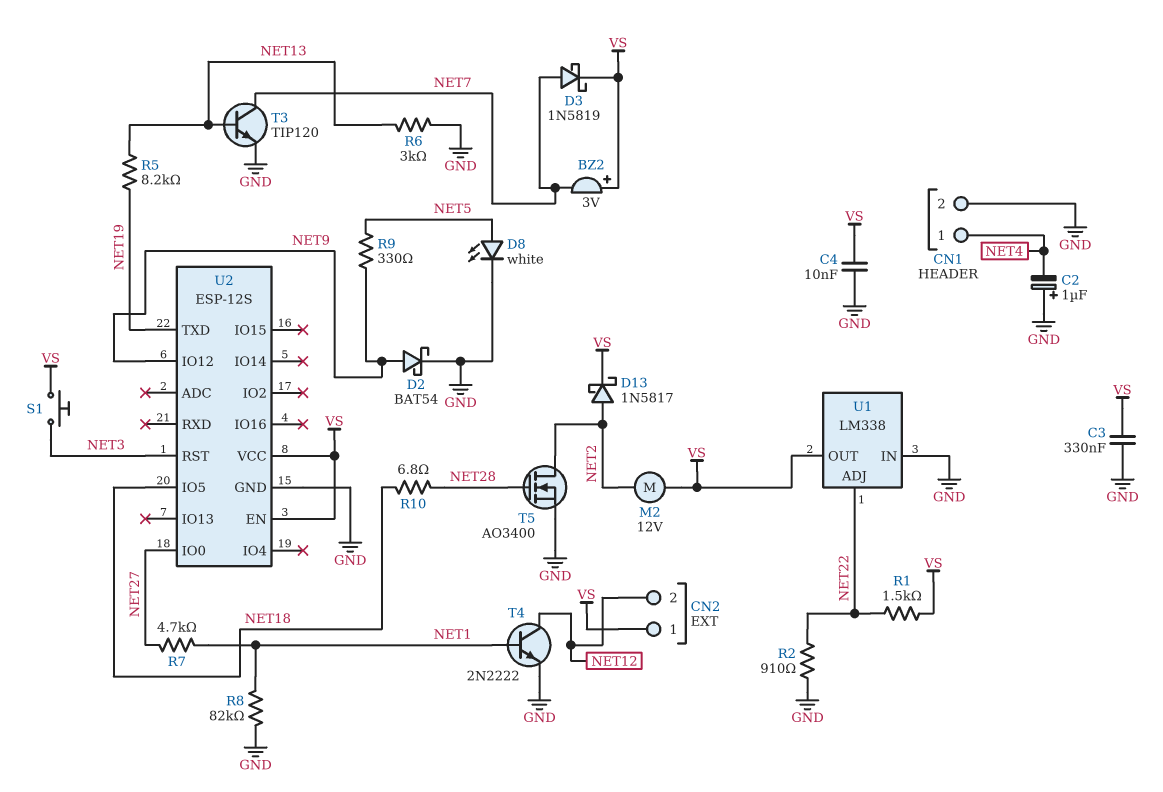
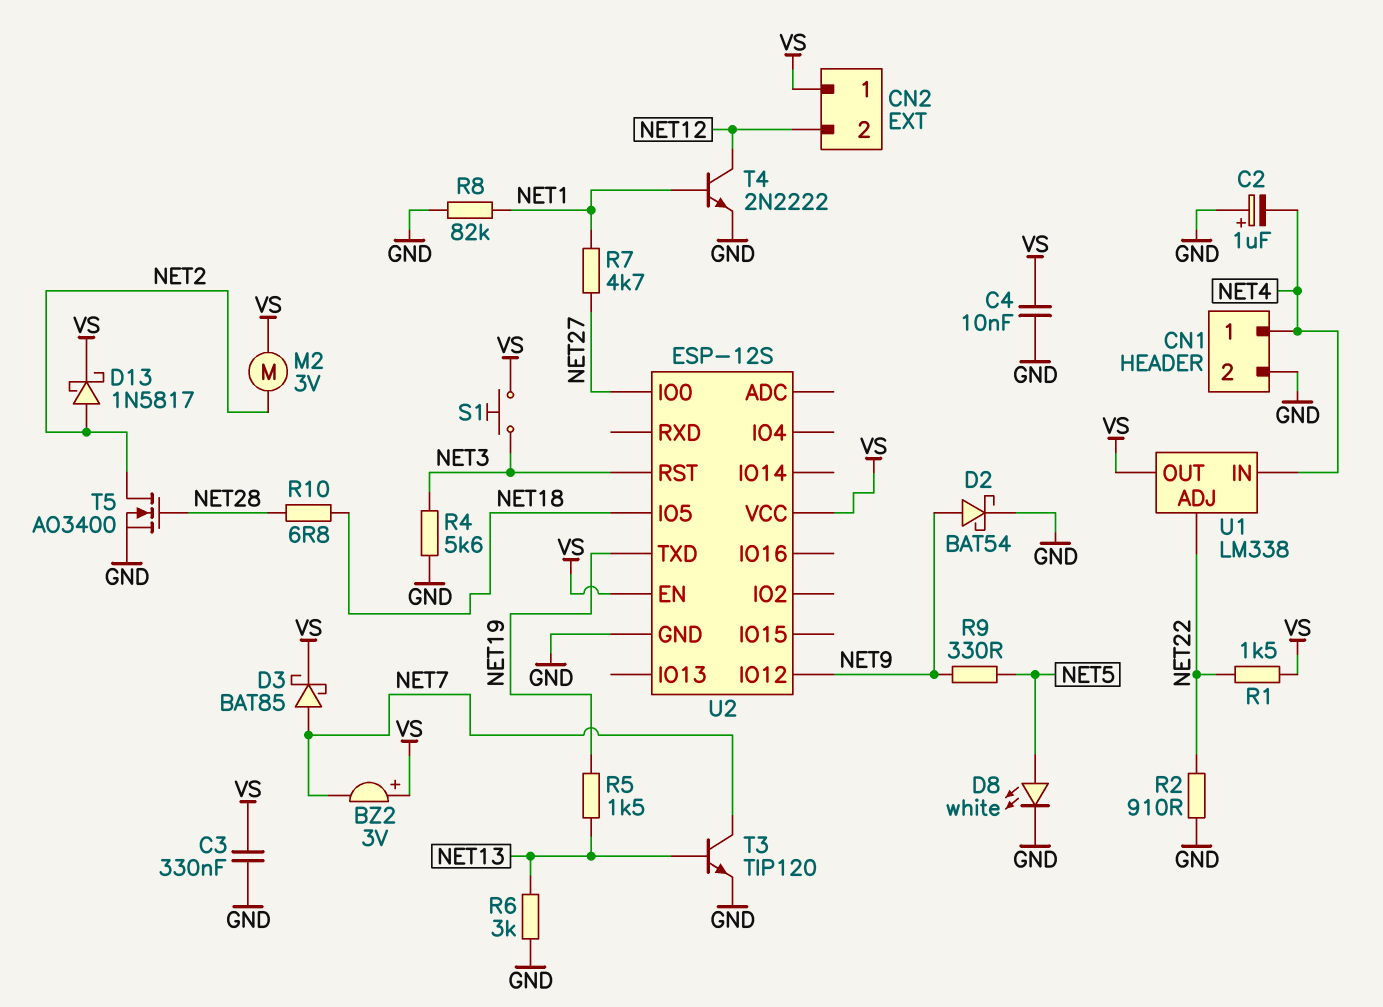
D3: schottky 1N5819 (A NET7, K VS) -> schottky BAT85 (A NET7, K VS)
M2: motor 12V (NET2, VS) -> motor 3V (NET2, VS)
R4: none -> 5.6k (GND, NET3)
R5: 8.2k (NET13, NET19) -> 1.5k (NET13, NET19)
U1 pin IN: GND -> NET4

